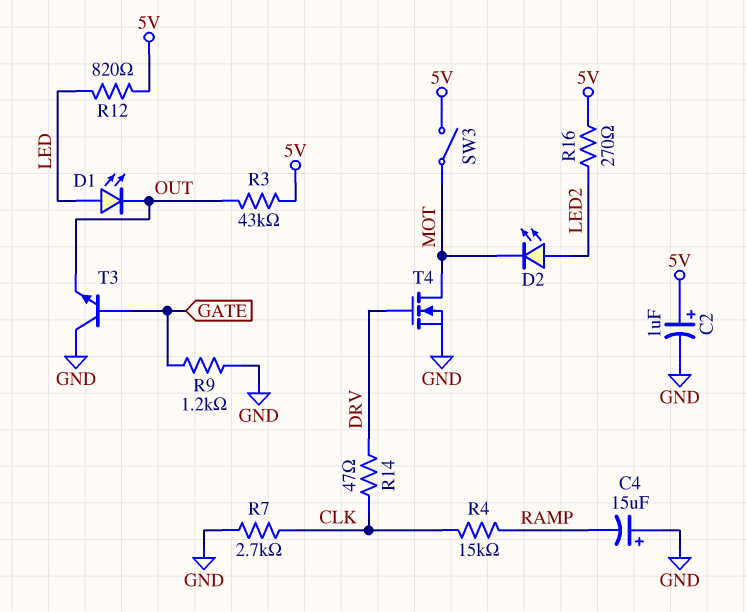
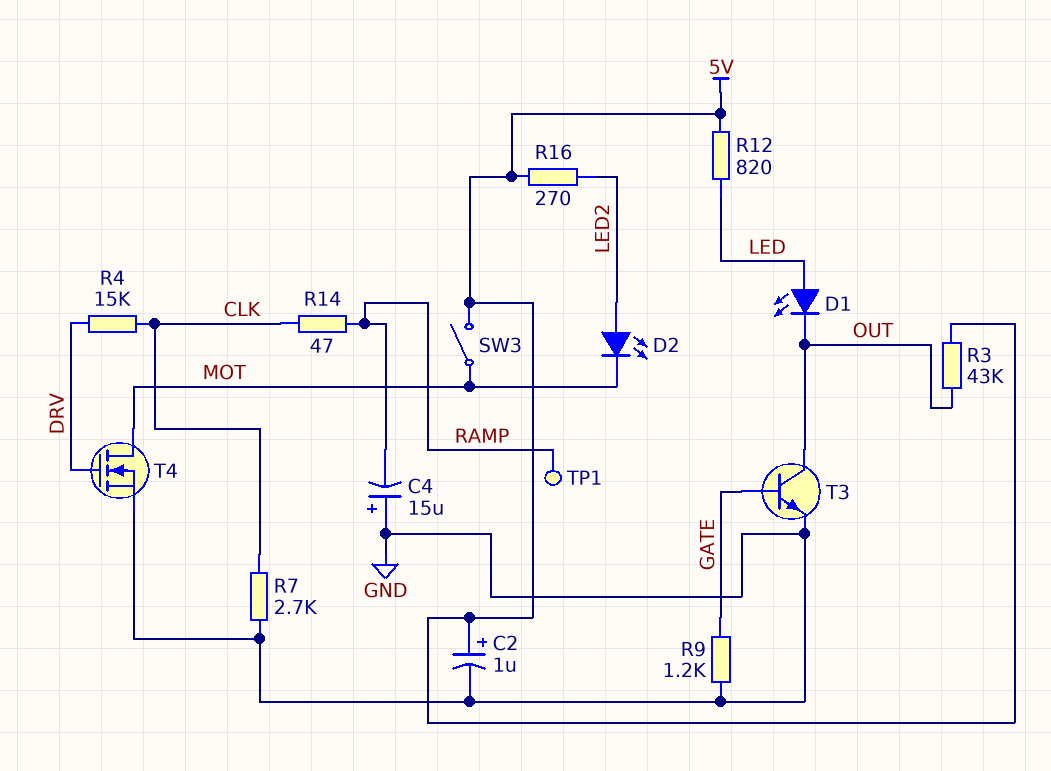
R4: 15k (CLK, RAMP) -> 15k (CLK, DRV)
R14: 47 (CLK, DRV) -> 47 (CLK, RAMP)
T3: NPN (B GATE, C GND, E OUT) -> NPN (B GATE, C OUT, E GND)
TP1: none -> test point (RAMP)

